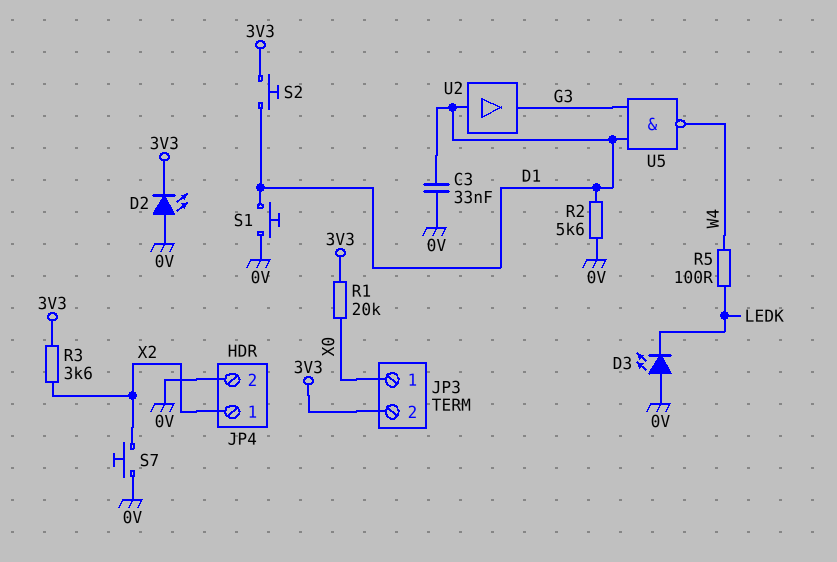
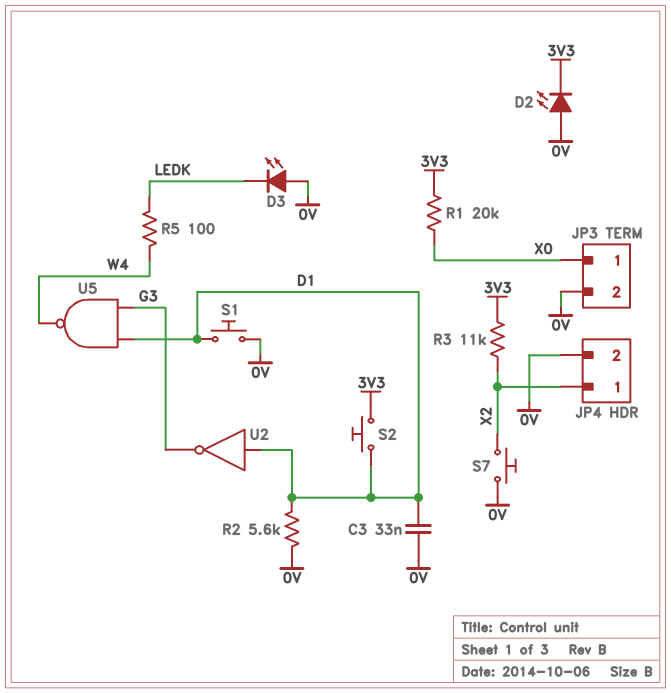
JP3 pin 2: 3V3 -> 0V
R3: 3.6k (3V3, X2) -> 11k (3V3, X2)
U2: buffer (in D1, out G3) -> NOT (in D1, out G3)

